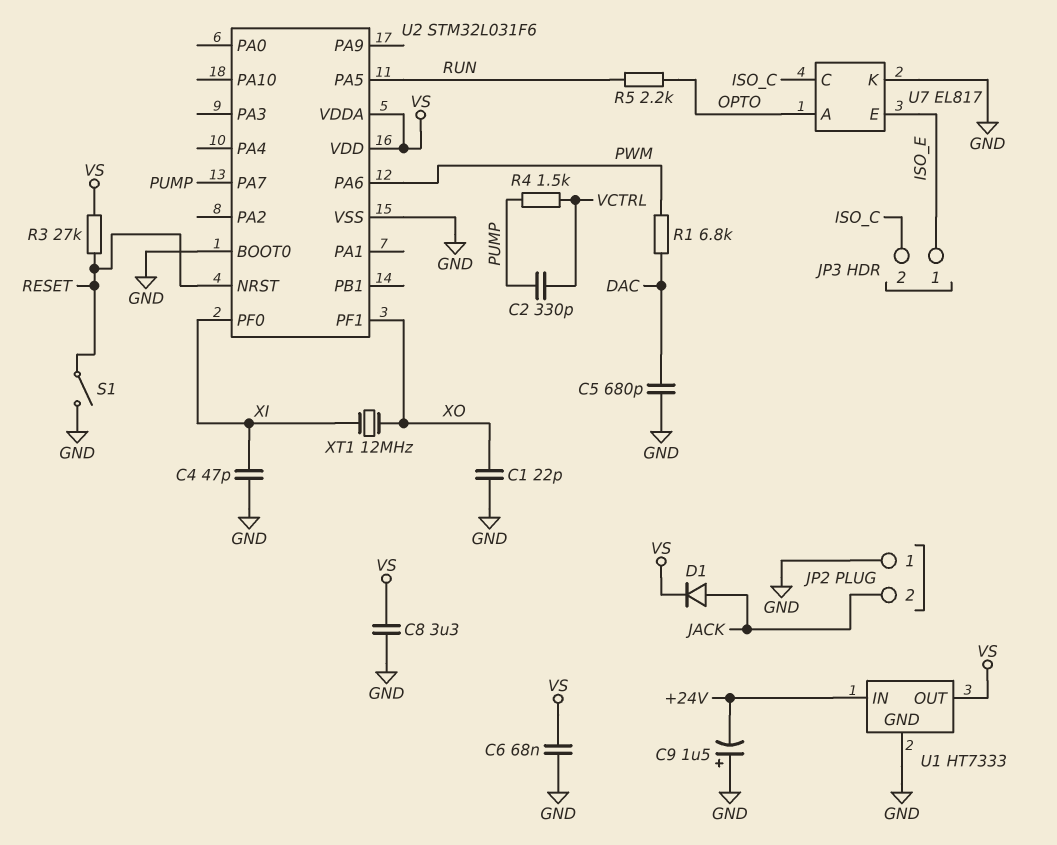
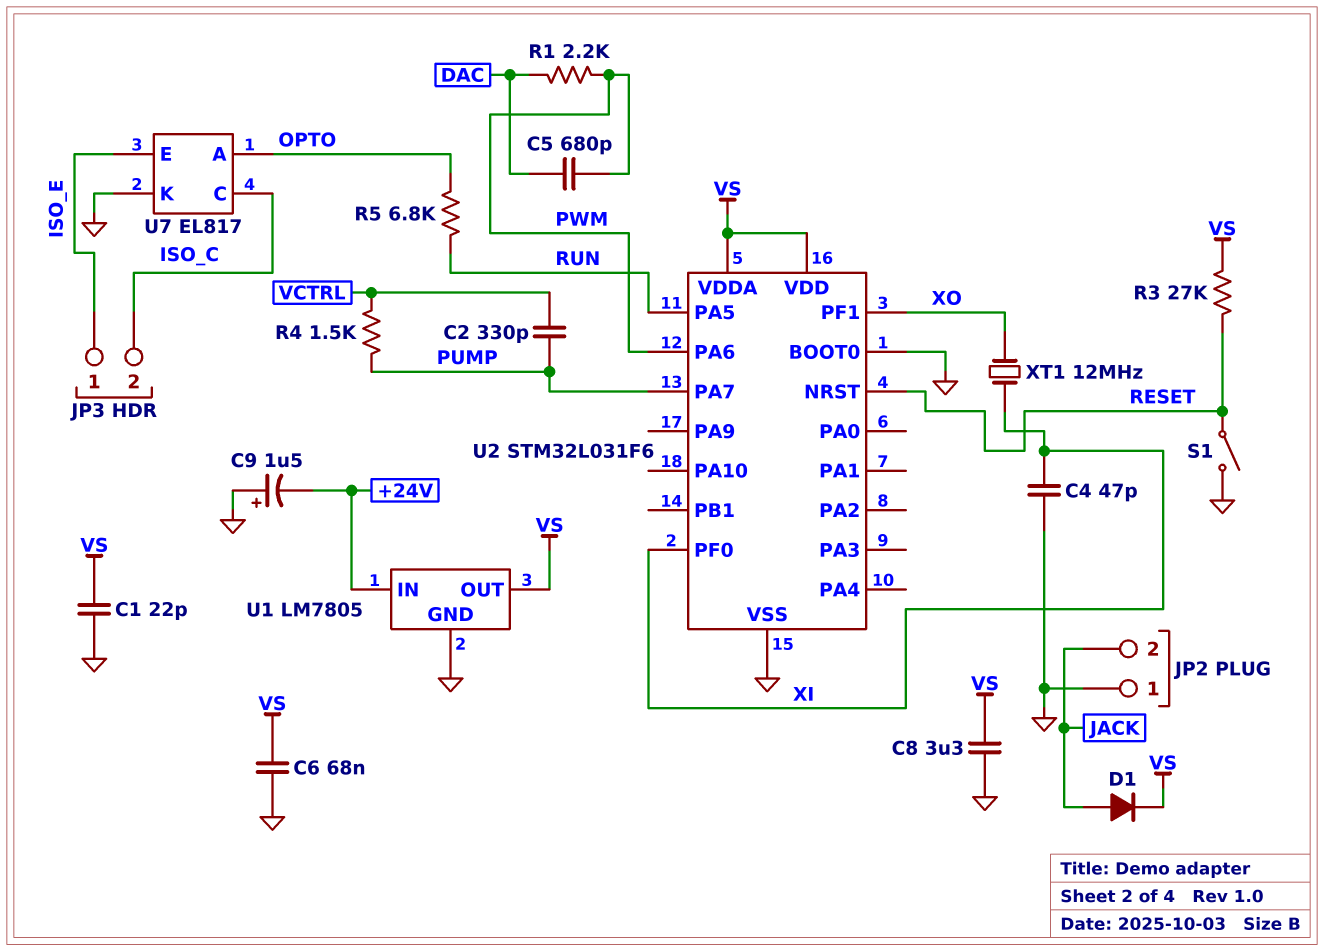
C1: 22pF (GND, XO) -> 22pF (GND, VS)
C5: 680pF (DAC, GND) -> 680pF (DAC, PWM)
R1: 6.8k (DAC, PWM) -> 2.2k (DAC, PWM)
R5: 2.2k (OPTO, RUN) -> 6.8k (OPTO, RUN)
U1: HT7333 -> LM7805

